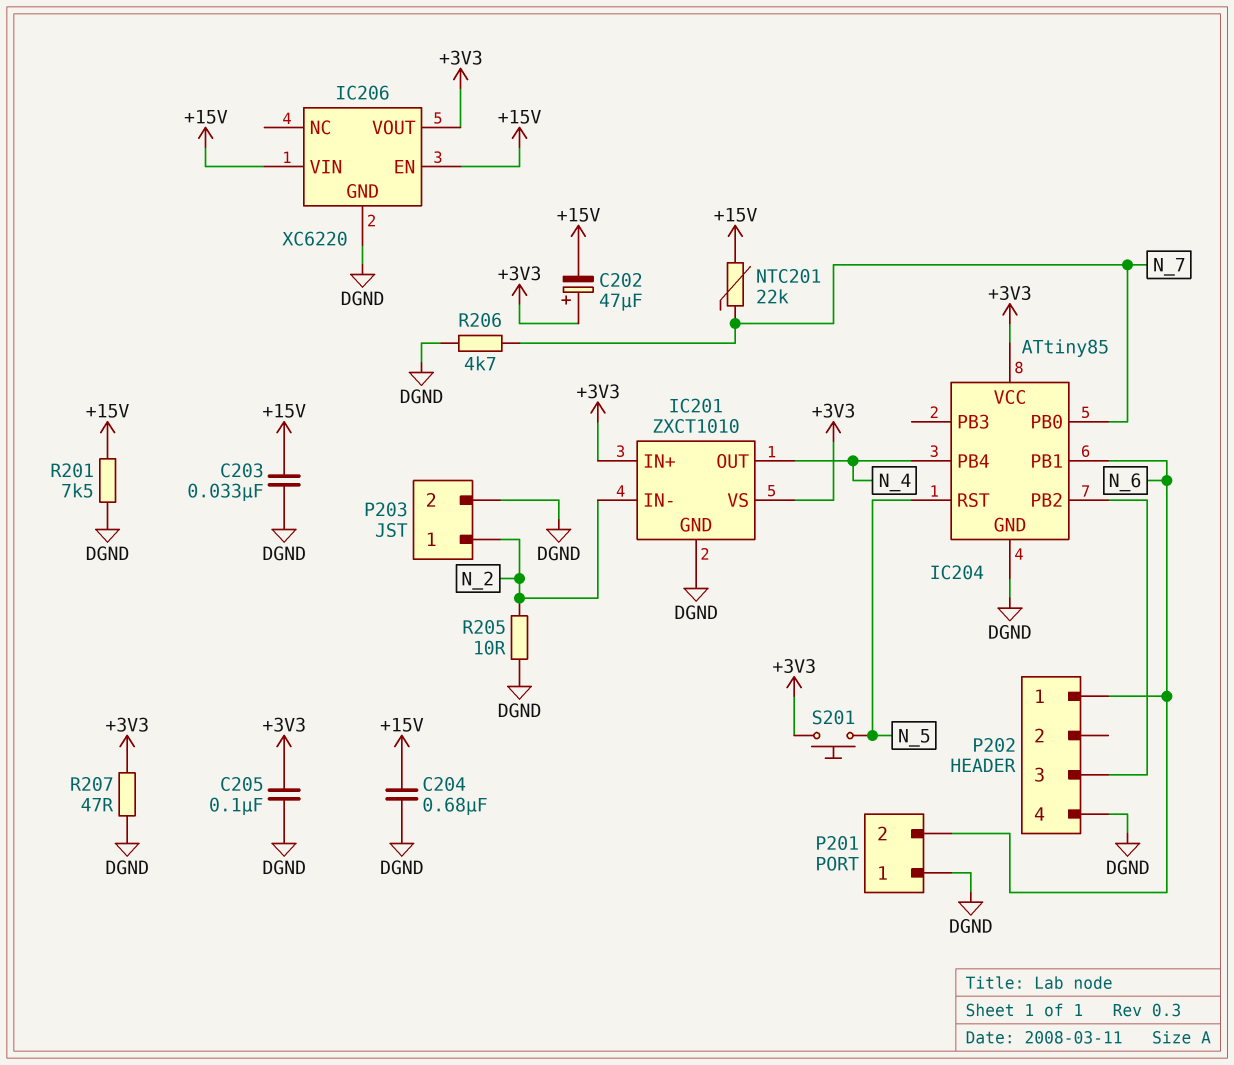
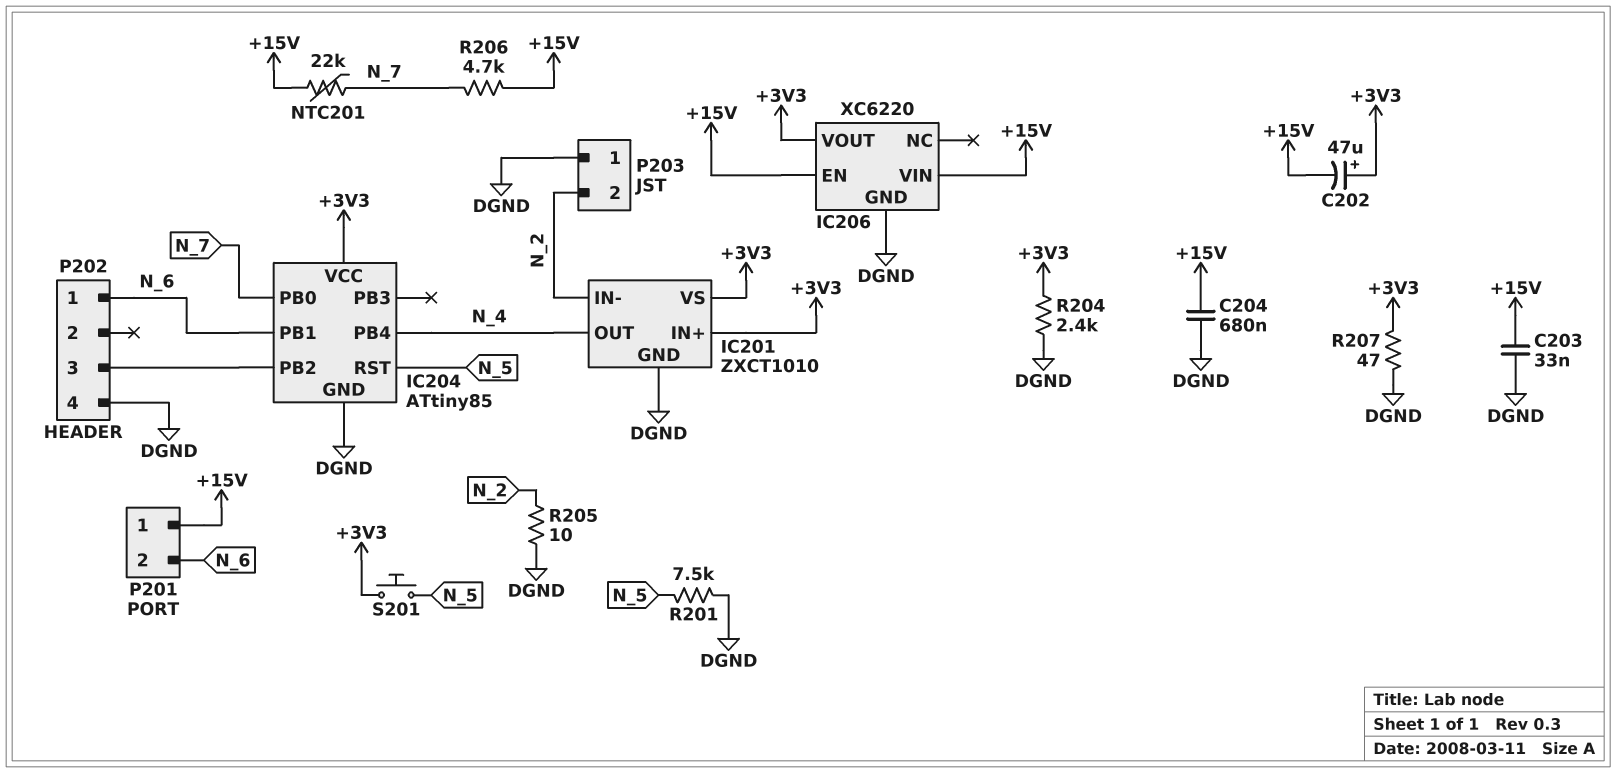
C205: 100nF (+3V3, DGND) -> none
P201 pin 1: DGND -> +15V
P203 pin 1: N_2 -> DGND
P203 pin 2: DGND -> N_2
R201: 7.5k (+15V, DGND) -> 7.5k (DGND, N_5)
R204: none -> 2.4k (+3V3, DGND)
R206: 4.7k (DGND, N_7) -> 4.7k (+15V, N_7)

